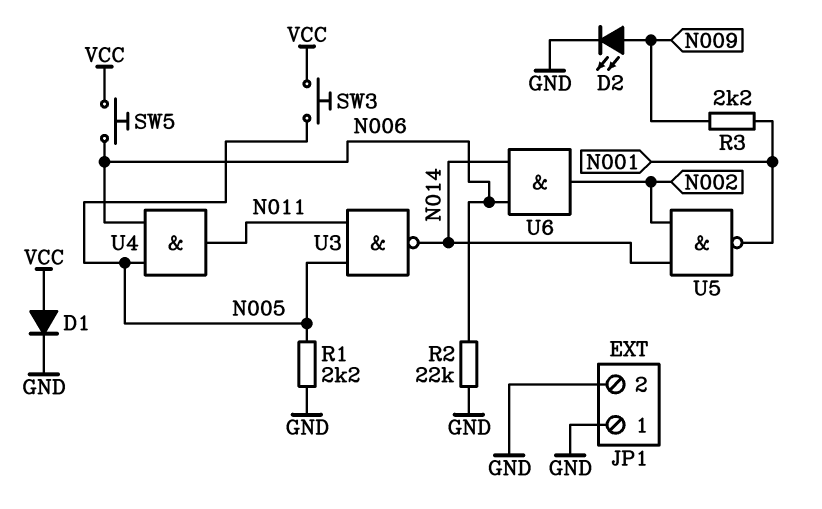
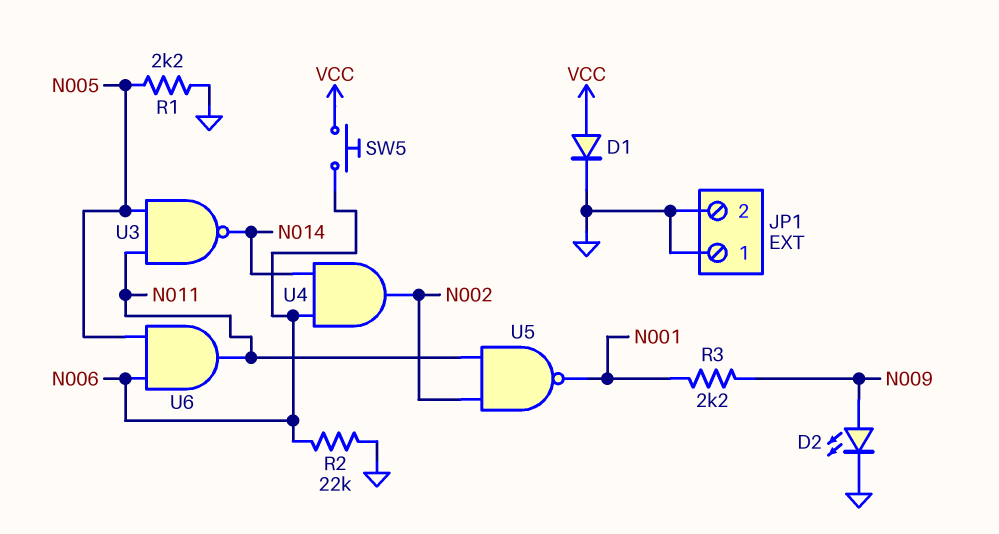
SW3: button (N005, VCC) -> none
U4: AND (in N005, in N006, out N011) -> AND (in N006, in N014, out N002)
U5: NAND (in N002, in N014, out N001) -> NAND (in N002, in N011, out N001)
U6: AND (in N006, in N014, out N002) -> AND (in N005, in N006, out N011)

